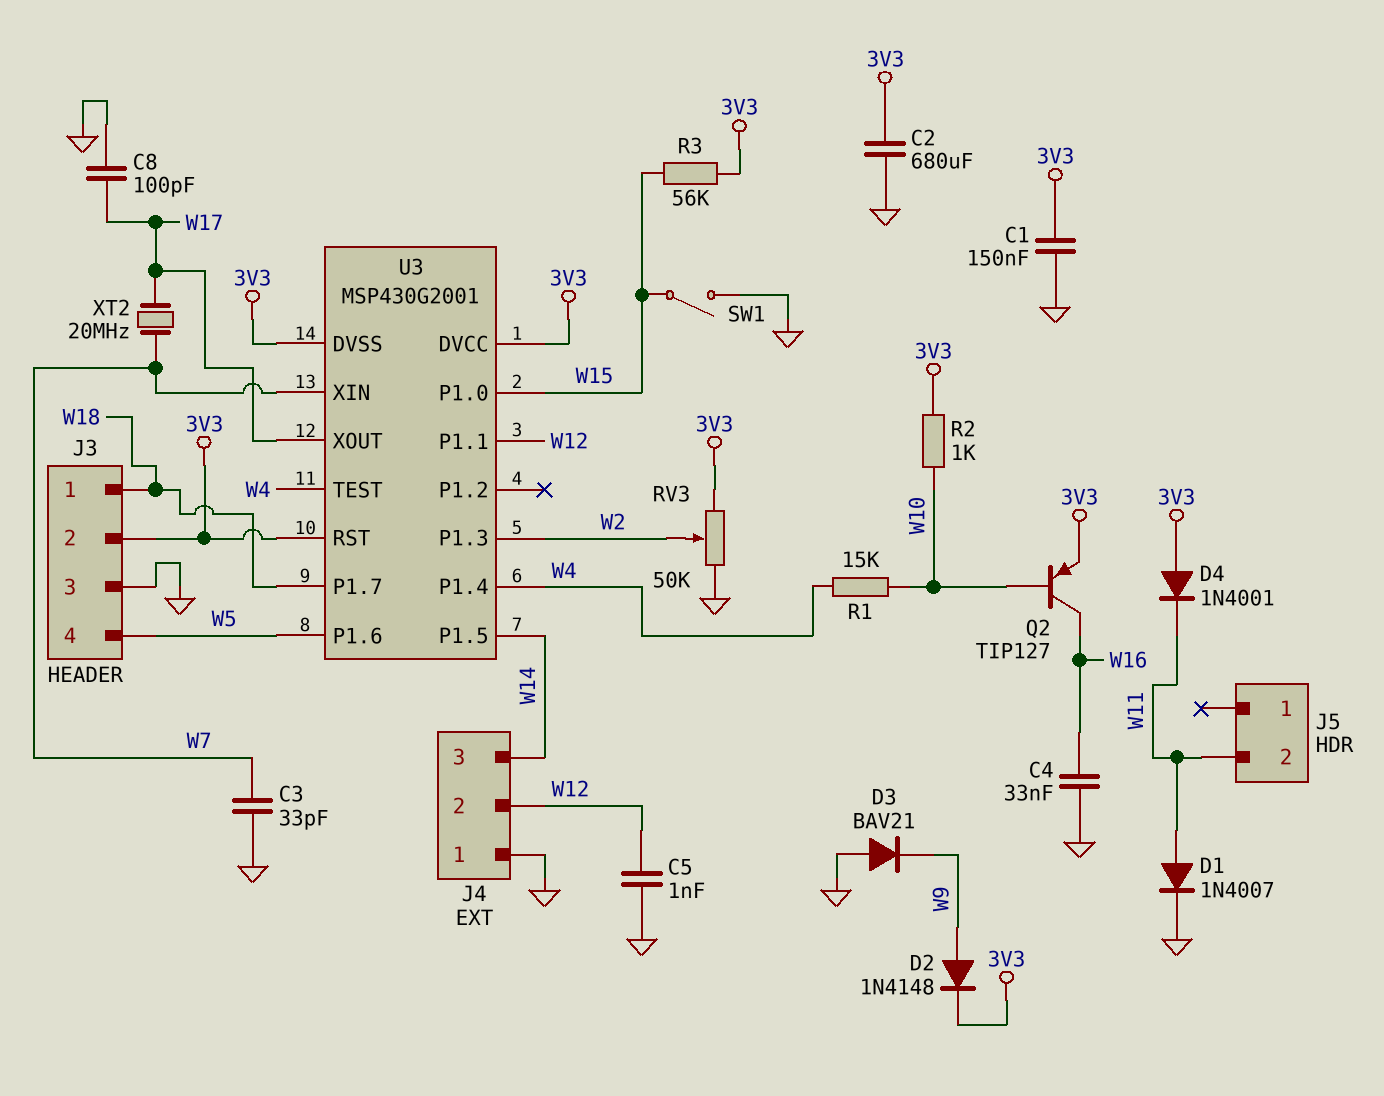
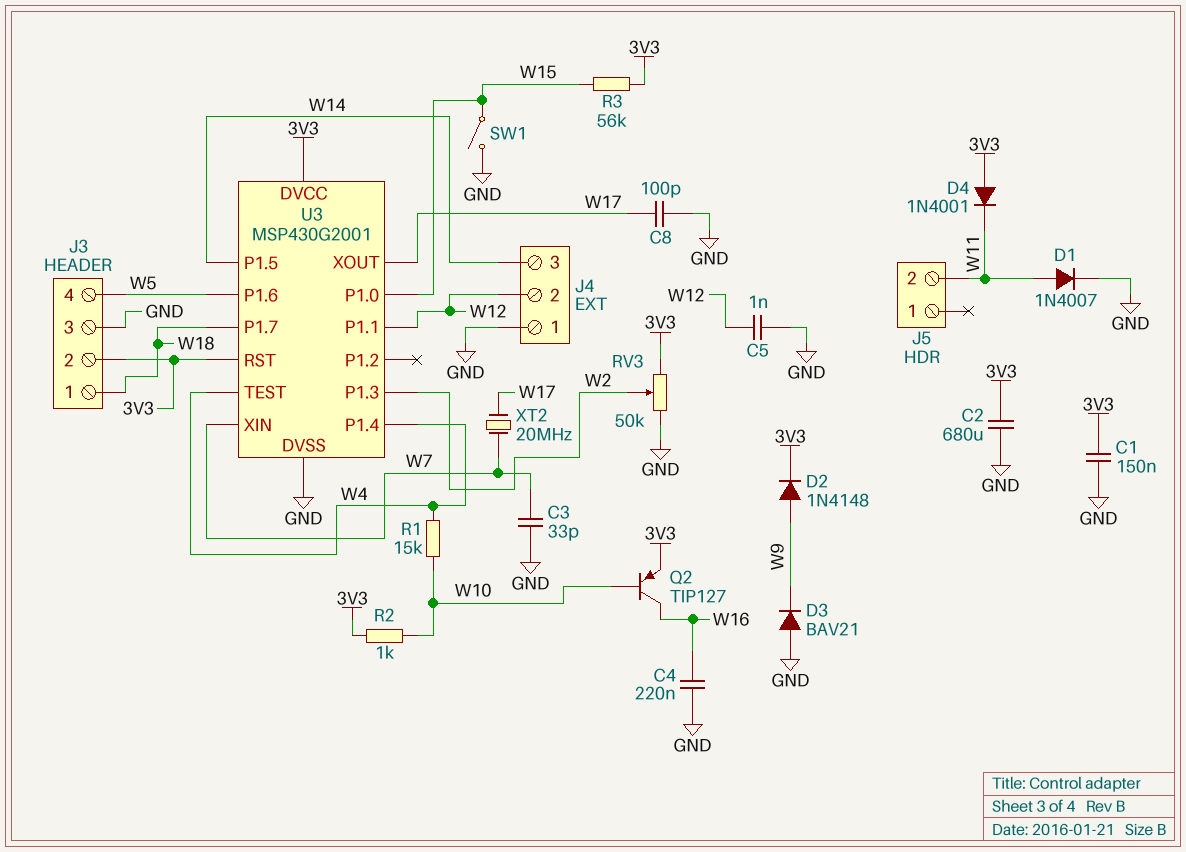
C4: 33nF (GND, W16) -> 220nF (GND, W16)
U3 pin DVSS: 3V3 -> GND

